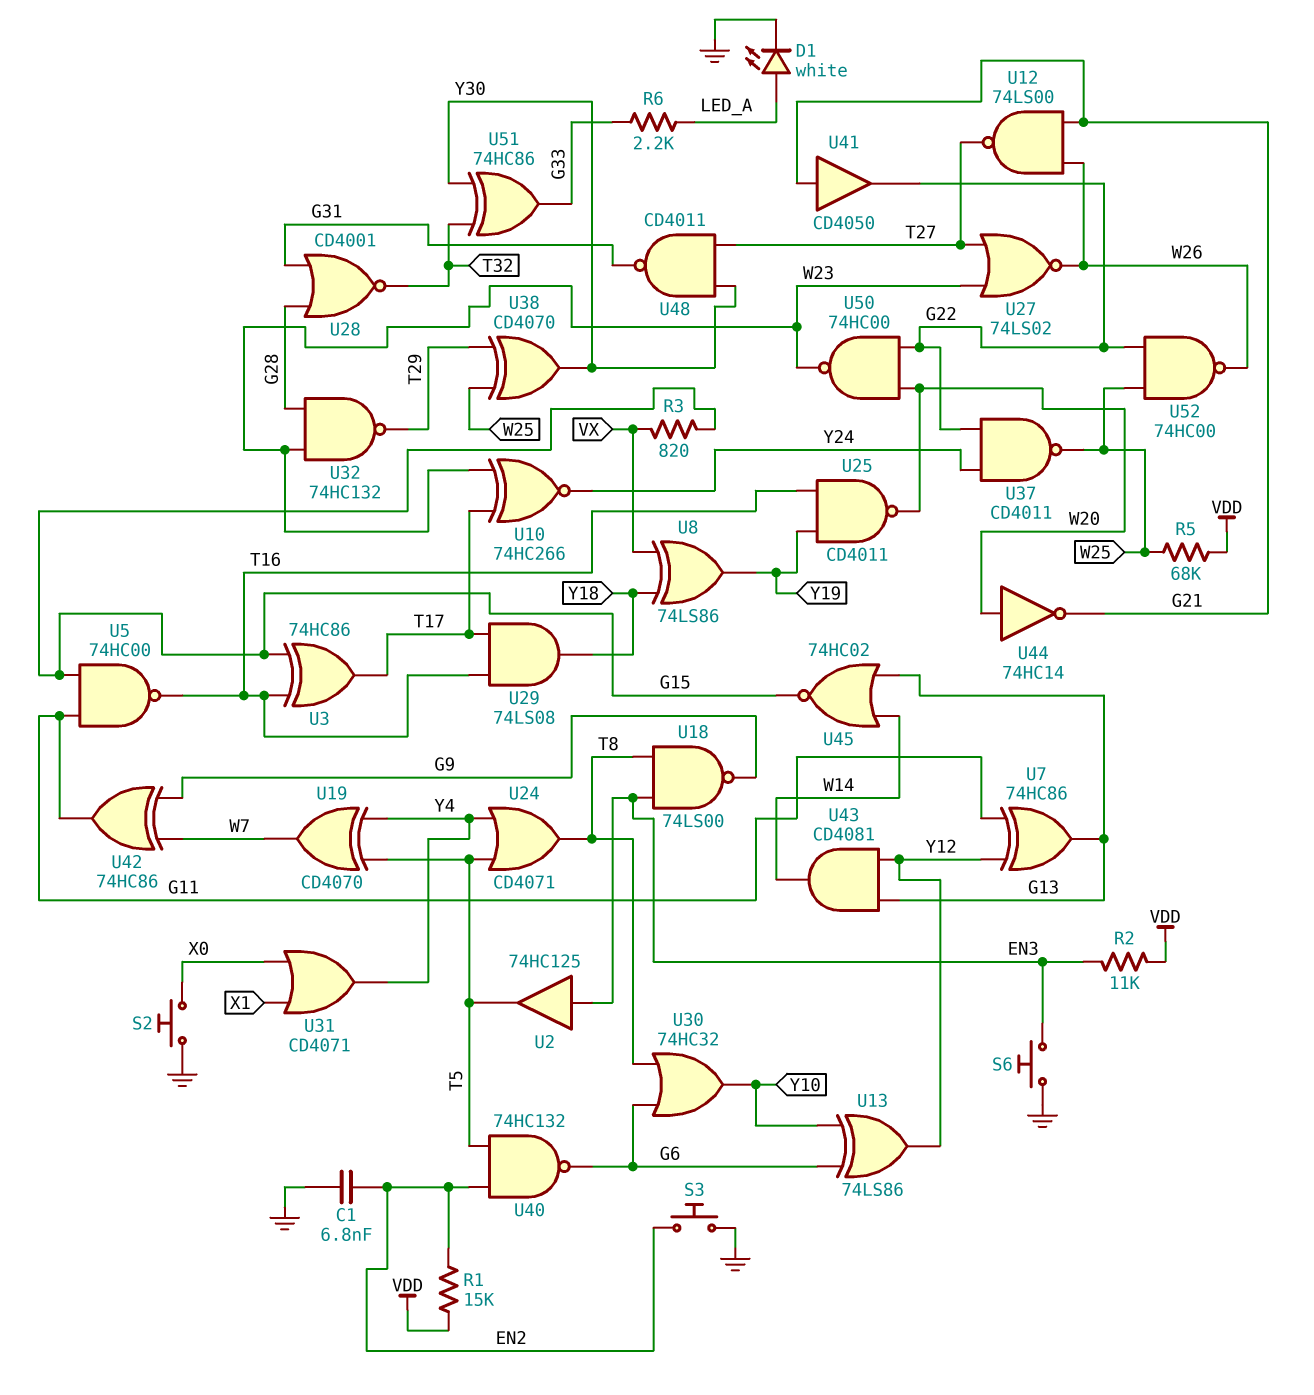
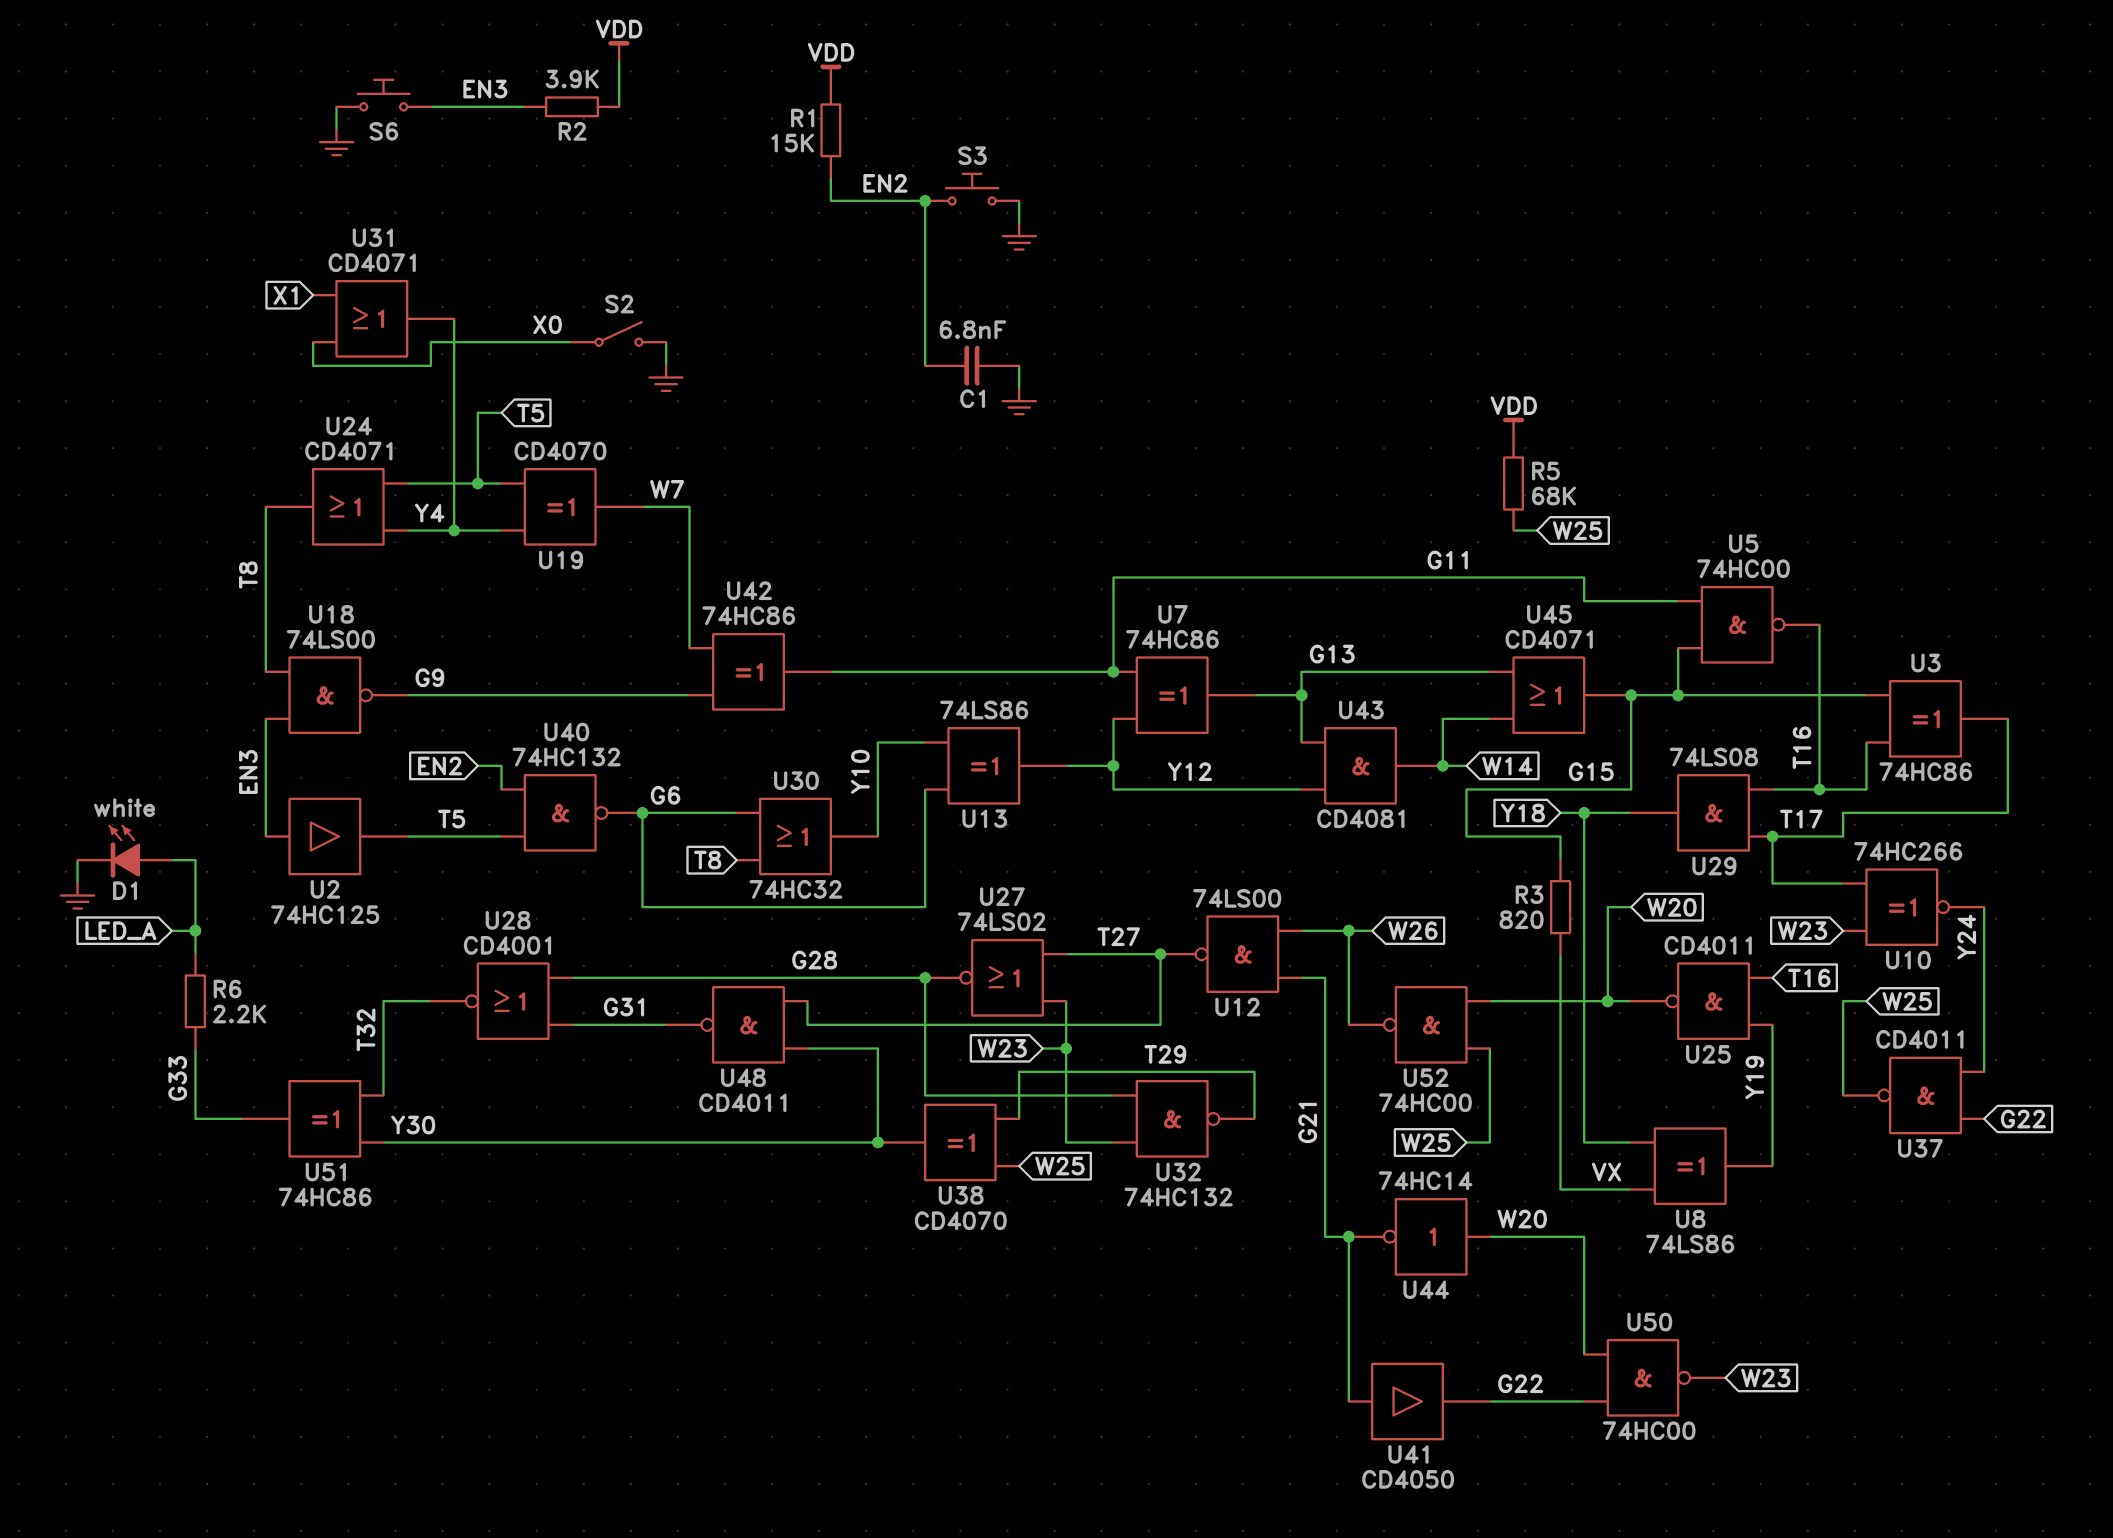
R2: 11k (EN3, VDD) -> 3.9k (EN3, VDD)
S2: button (GND, X0) -> switch (GND, X0)
U27: NOR 74LS02 (in T27, in W23, out W26) -> NOR 74LS02 (in T27, in W23, out G28)
U45: NOR 74HC02 (in G13, in W14, out G15) -> OR CD4071 (in G13, in W14, out G15)
U52: NAND 74HC00 (in G22, in W25, out W26) -> NAND 74HC00 (in W20, in W25, out W26)

